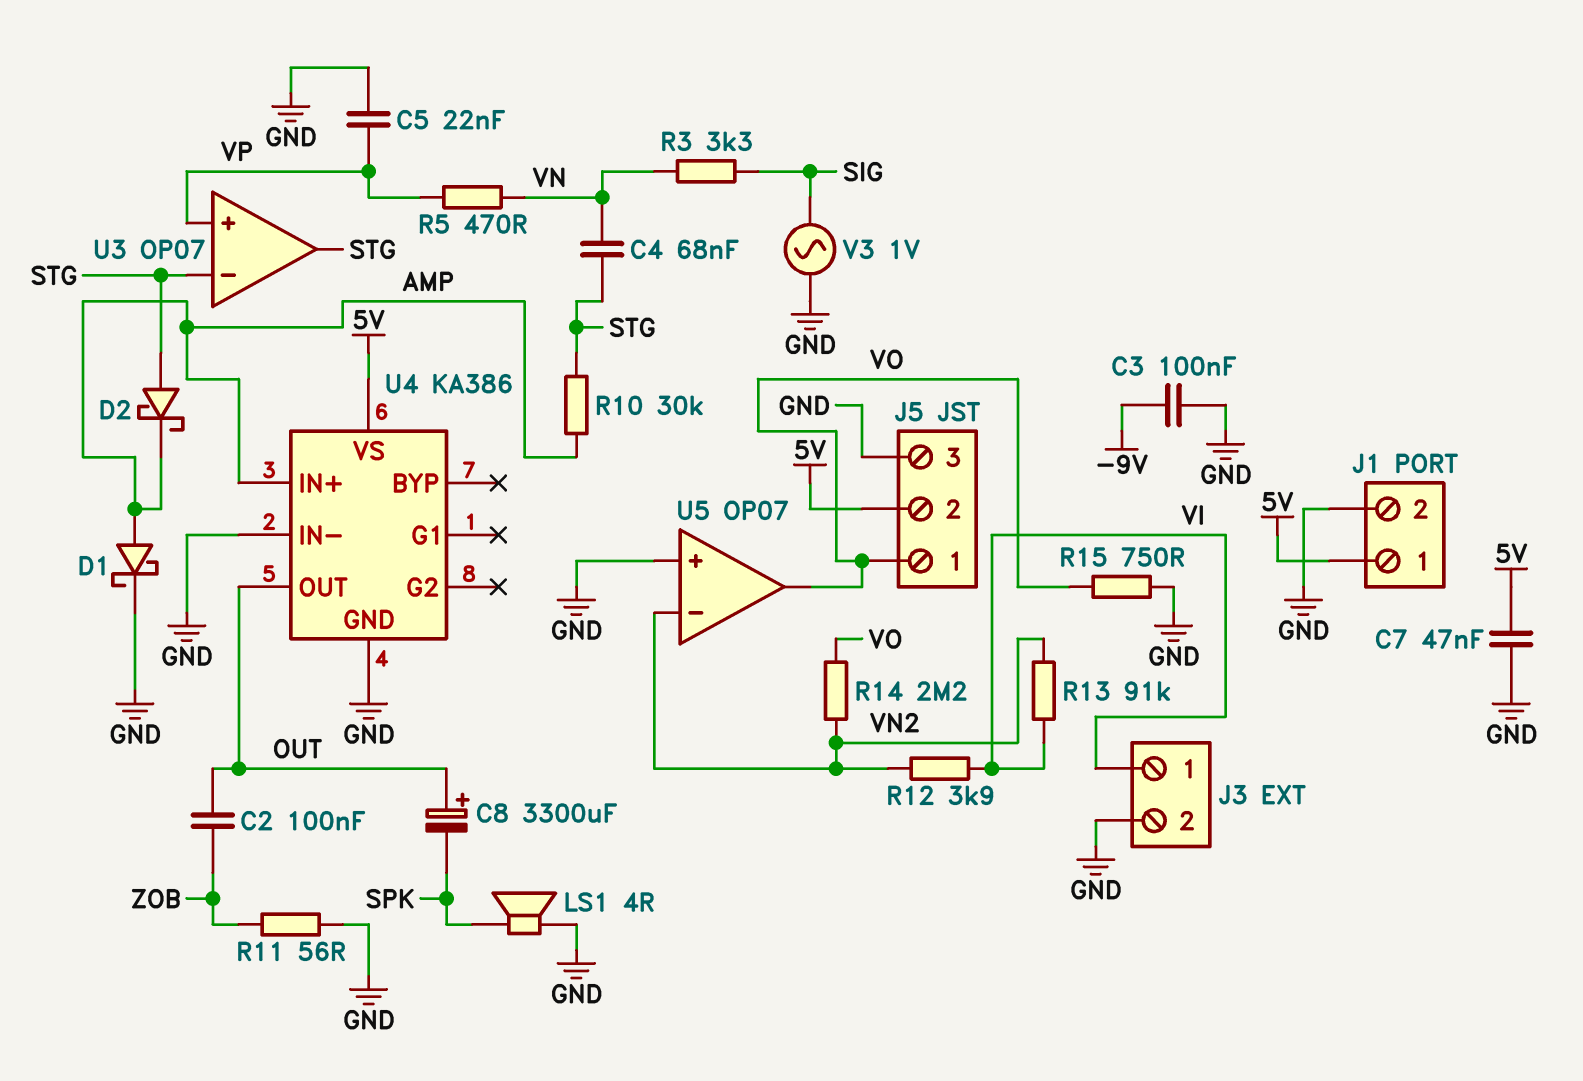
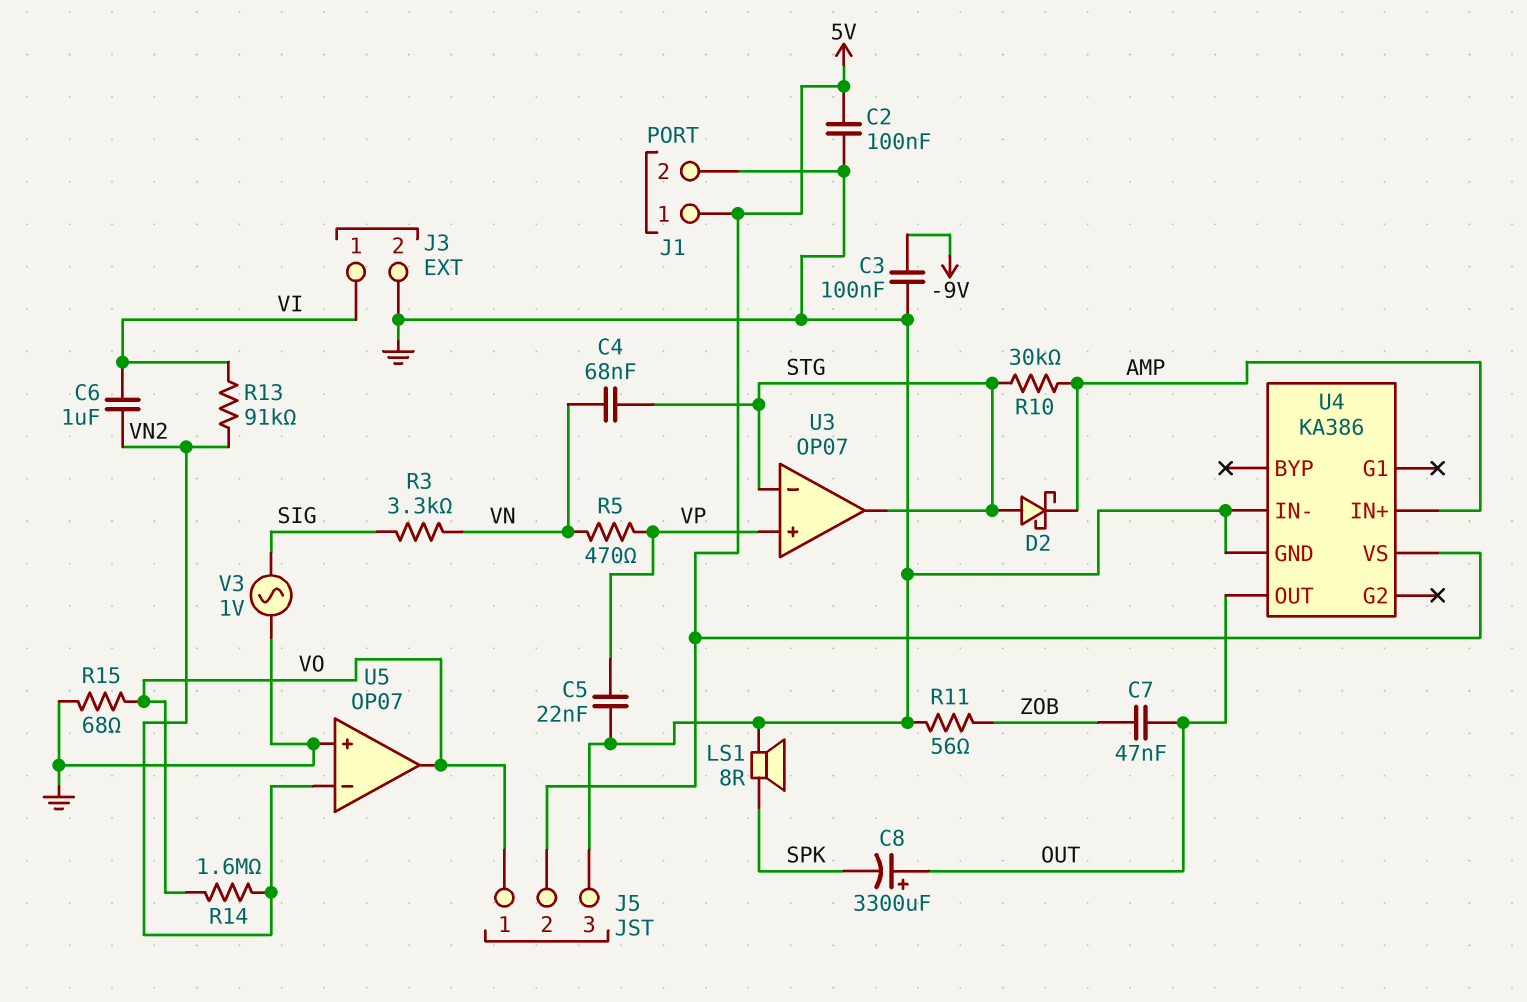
C2: 100nF (OUT, ZOB) -> 100nF (5V, GND)
C6: none -> 1uF (VI, VN2)
C7: 47nF (5V, GND) -> 47nF (OUT, ZOB)
D1: schottky (A AMP, K GND) -> none
LS1: speaker 4R (GND, SPK) -> speaker 8R (GND, SPK)
R12: 3.9k (VI, VN2) -> none
R14: 2.2M (VN2, VO) -> 1.6M (VN2, VO)
R15: 750 (GND, VO) -> 68 (GND, VO)

